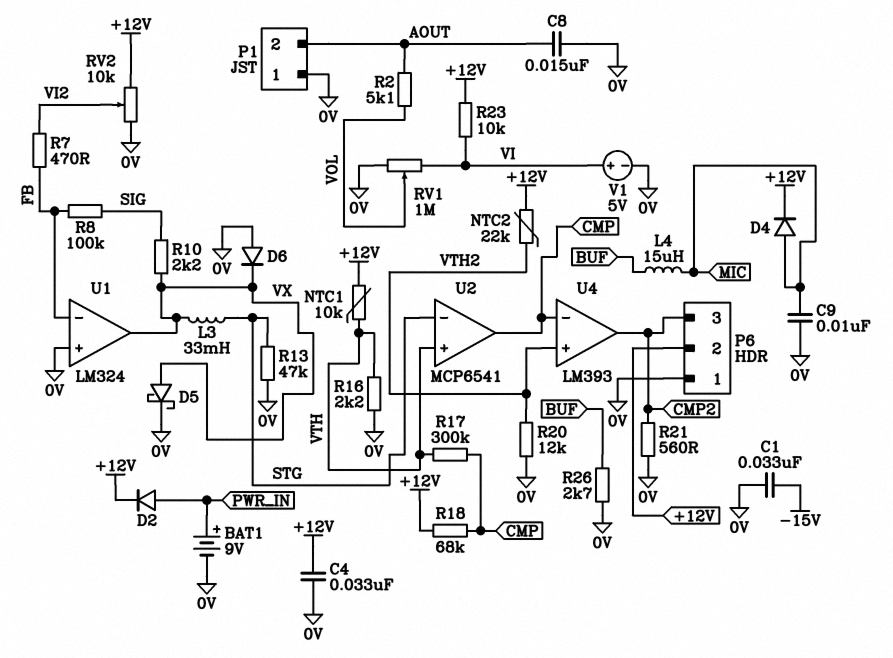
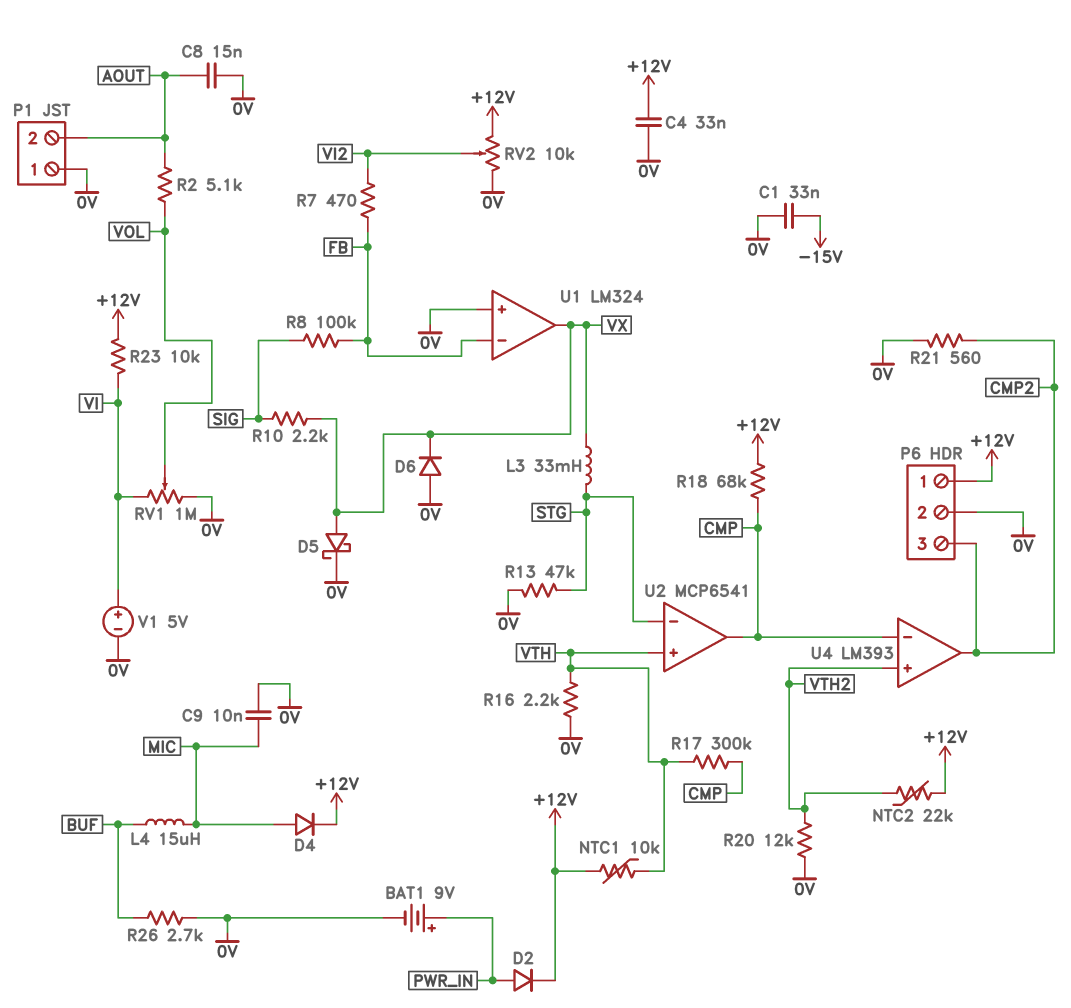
P6 pin 1: 0V -> +12V
P6 pin 2: +12V -> 0V

